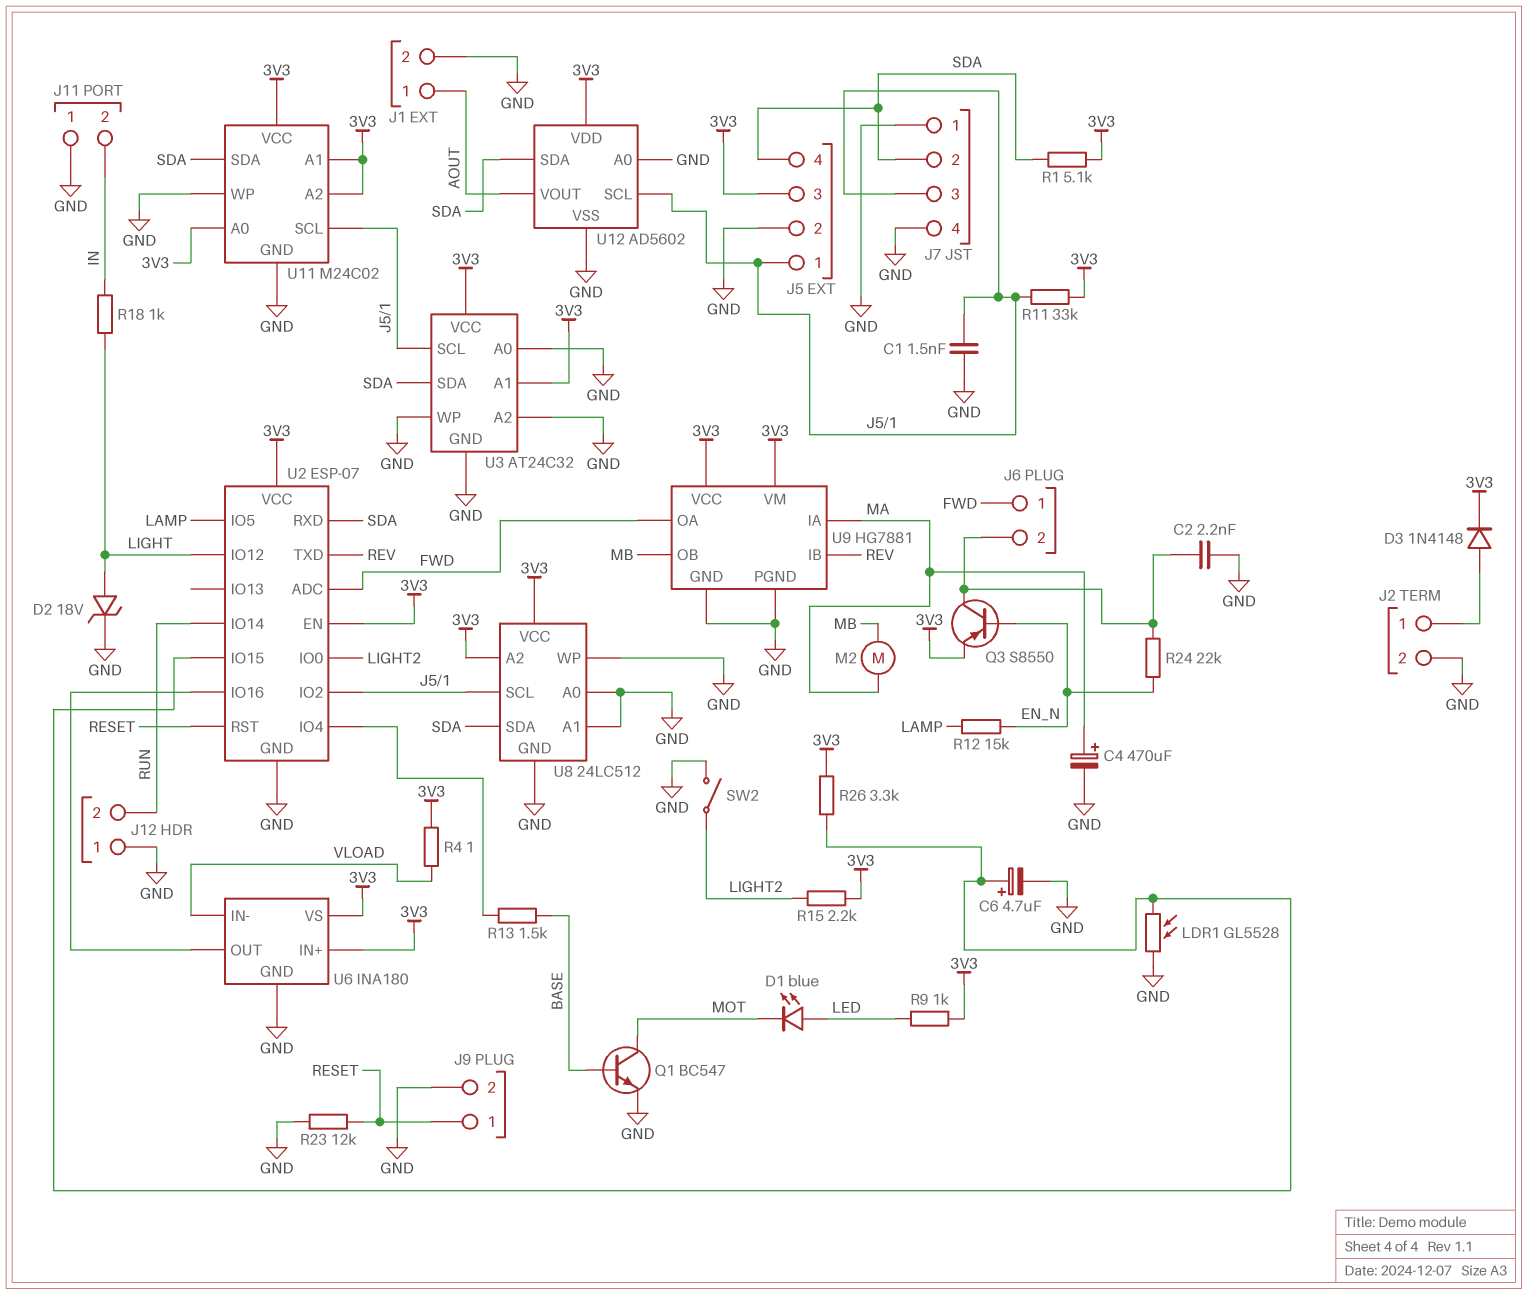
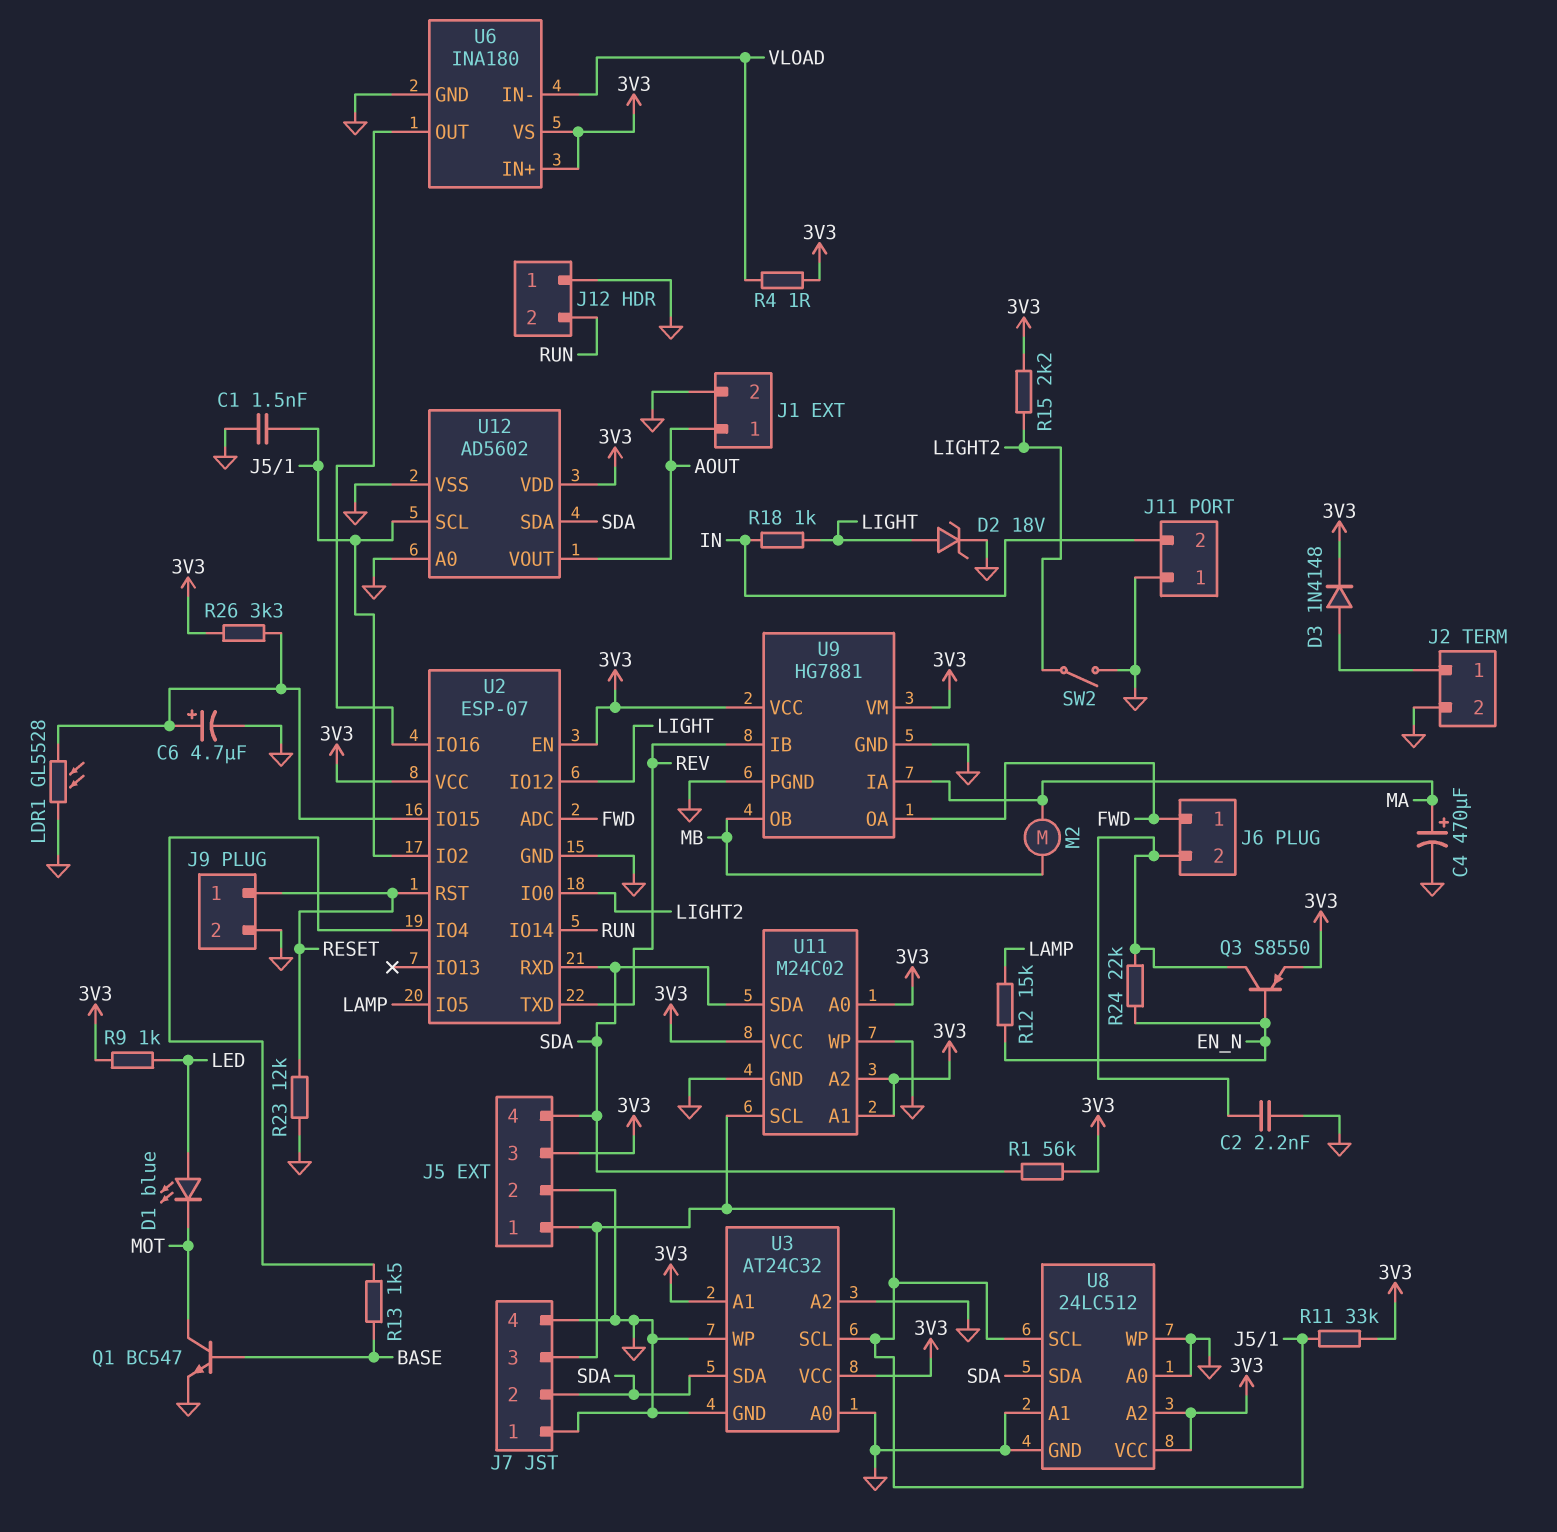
R1: 5.1k (3V3, SDA) -> 56k (3V3, SDA)

